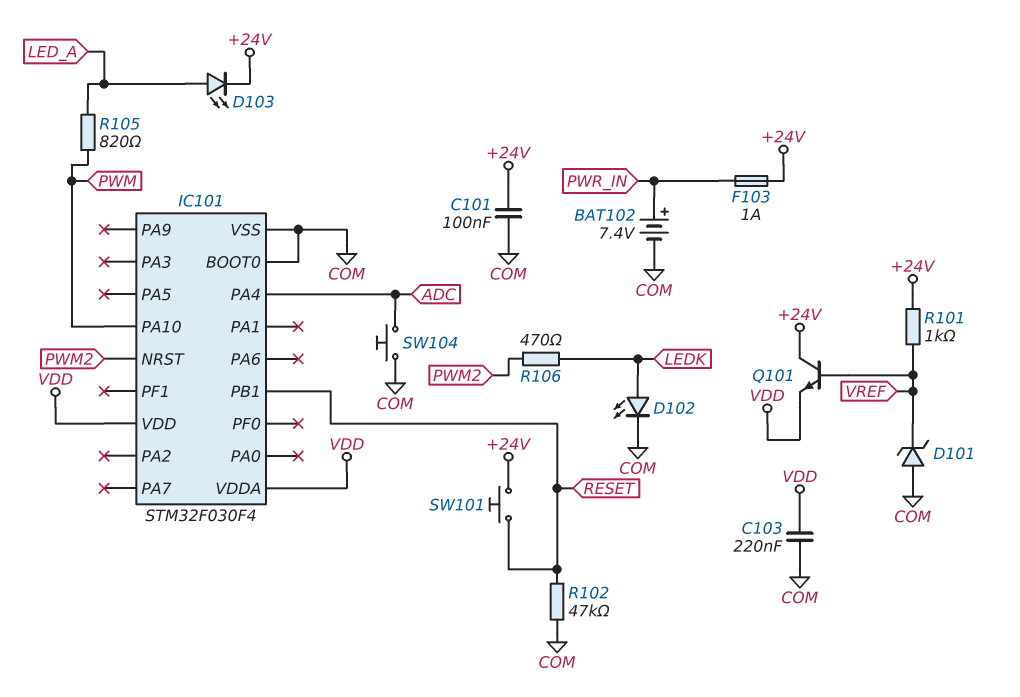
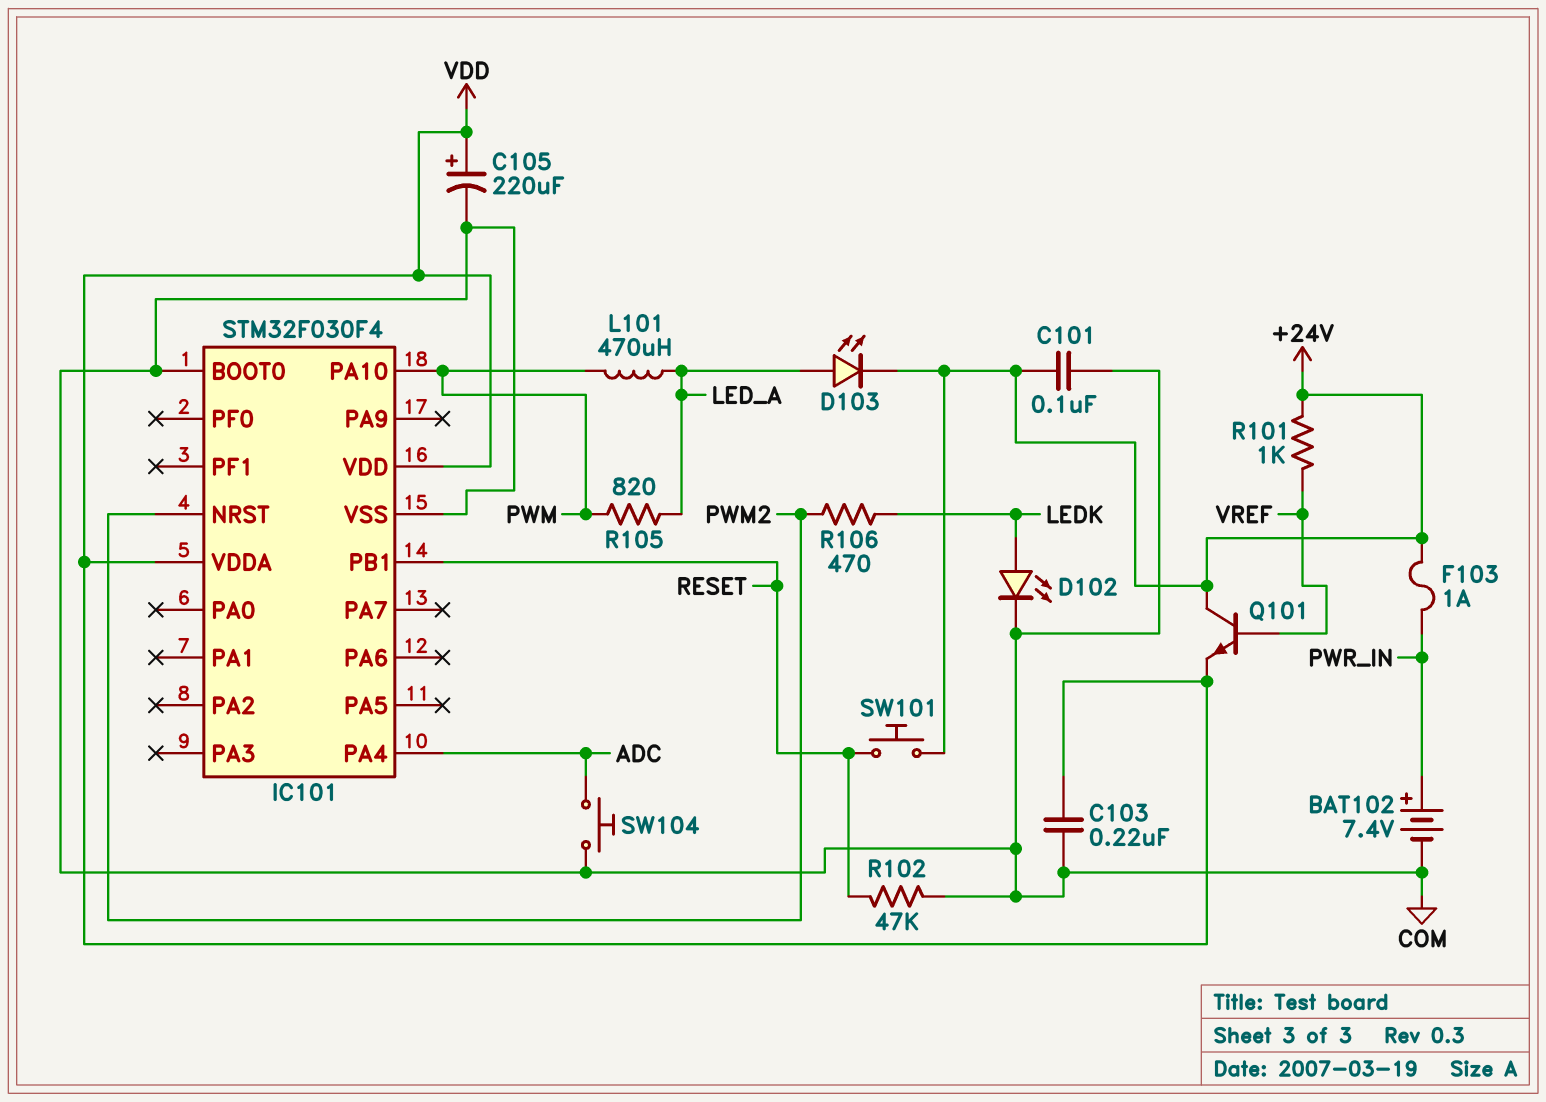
C105: none -> 220uF (plus VDD, minus COM)
D101: zener (A COM, K VREF) -> none
L101: none -> 470uH (LED_A, PWM)

